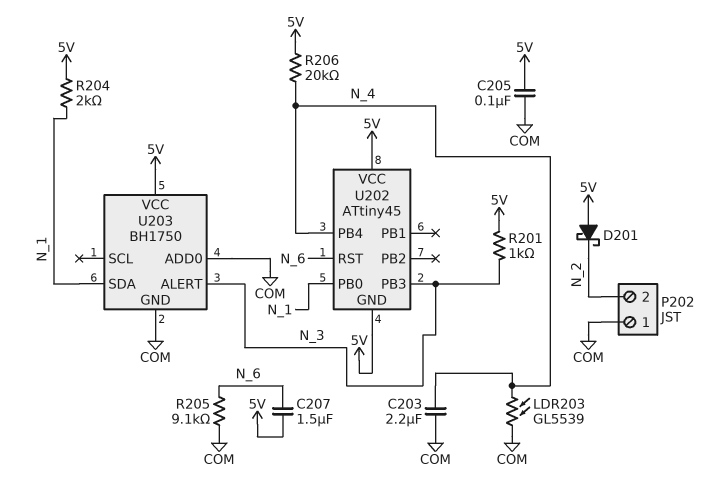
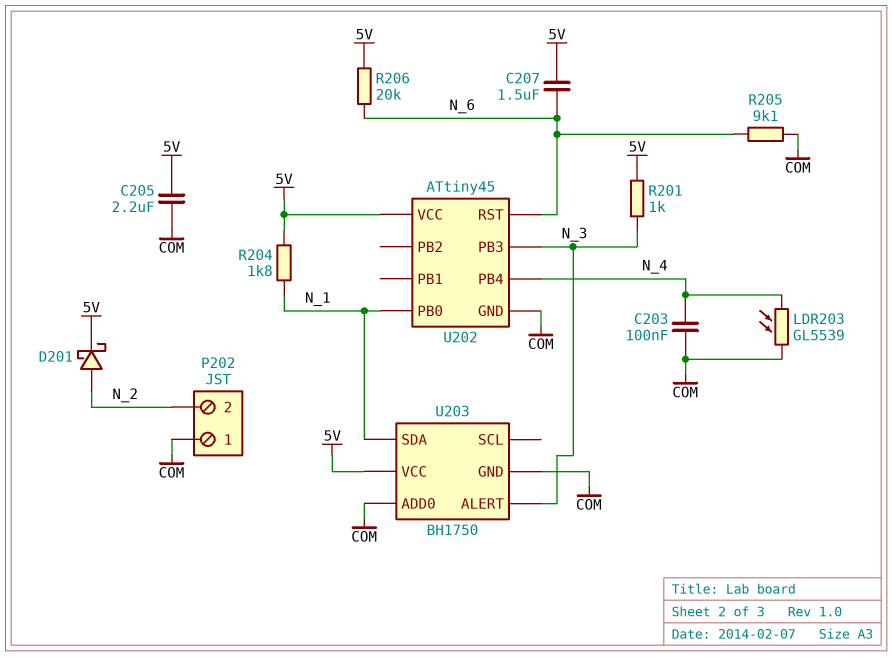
C203: 2.2uF (COM, N_4) -> 100nF (COM, N_4)
C205: 100nF (5V, COM) -> 2.2uF (5V, COM)
D201: schottky (A 5V, K N_2) -> schottky (A N_2, K 5V)
R204: 2k (5V, N_1) -> 1.8k (5V, N_1)
R206: 20k (5V, N_4) -> 20k (5V, N_6)
U202 pin GND: 5V -> COM

